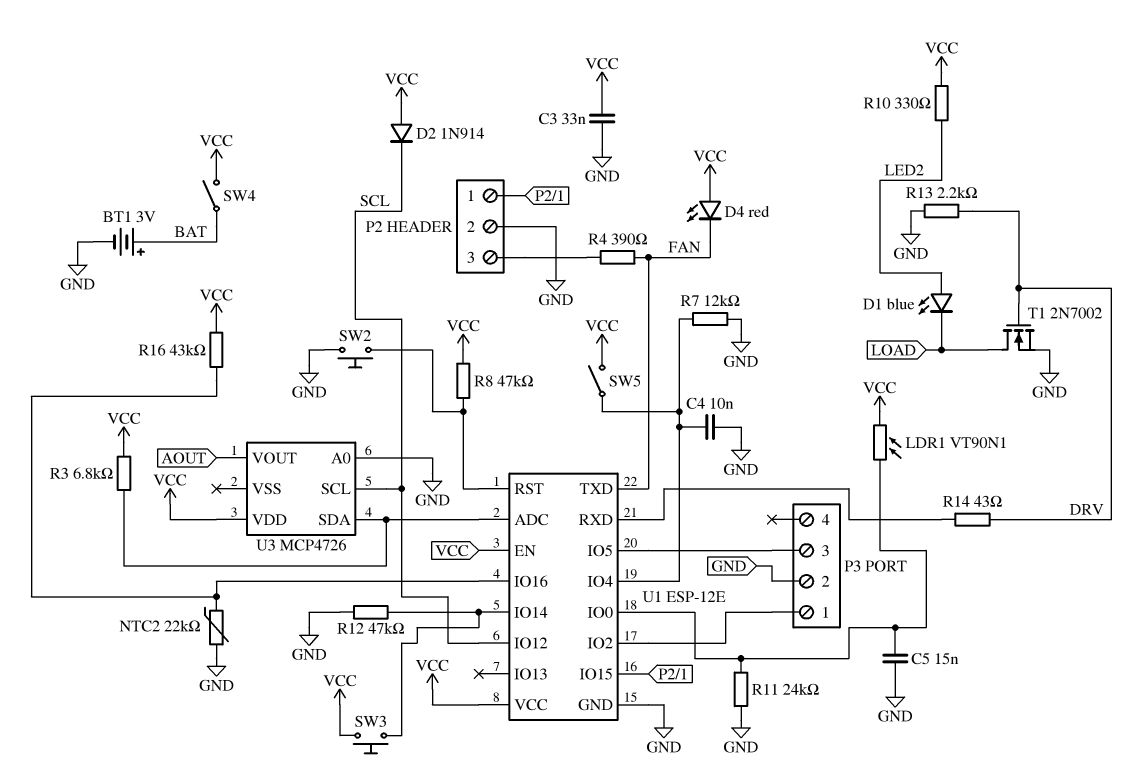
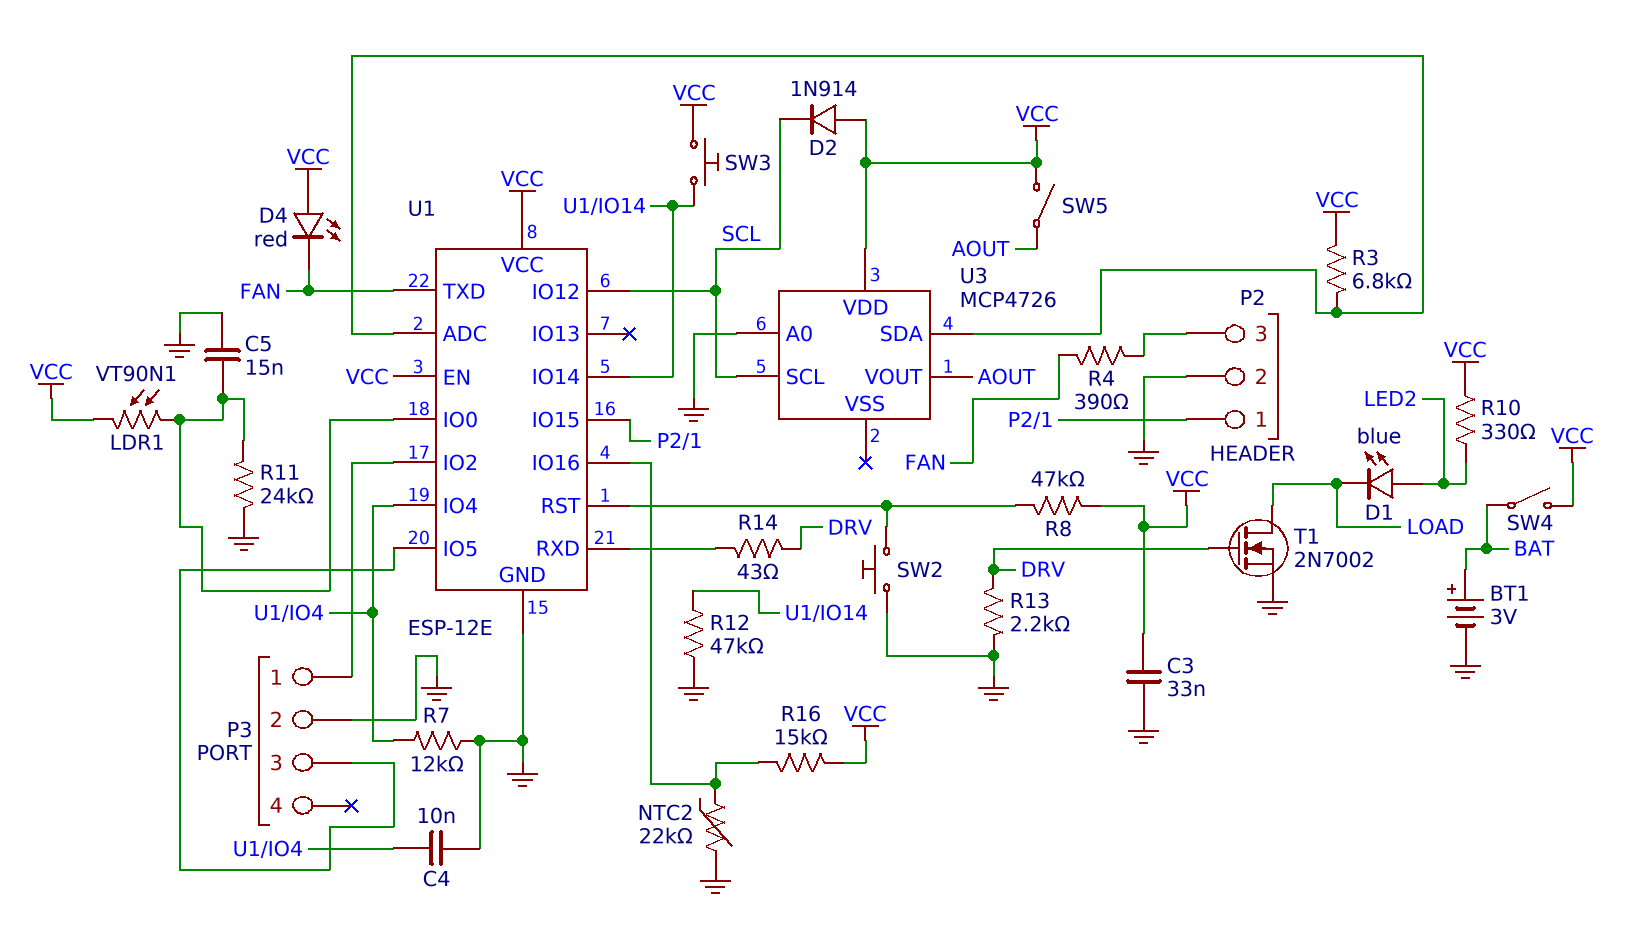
R16: 43k (U1/IO16, VCC) -> 15k (U1/IO16, VCC)
SW5: switch (U1/IO4, VCC) -> switch (AOUT, VCC)

